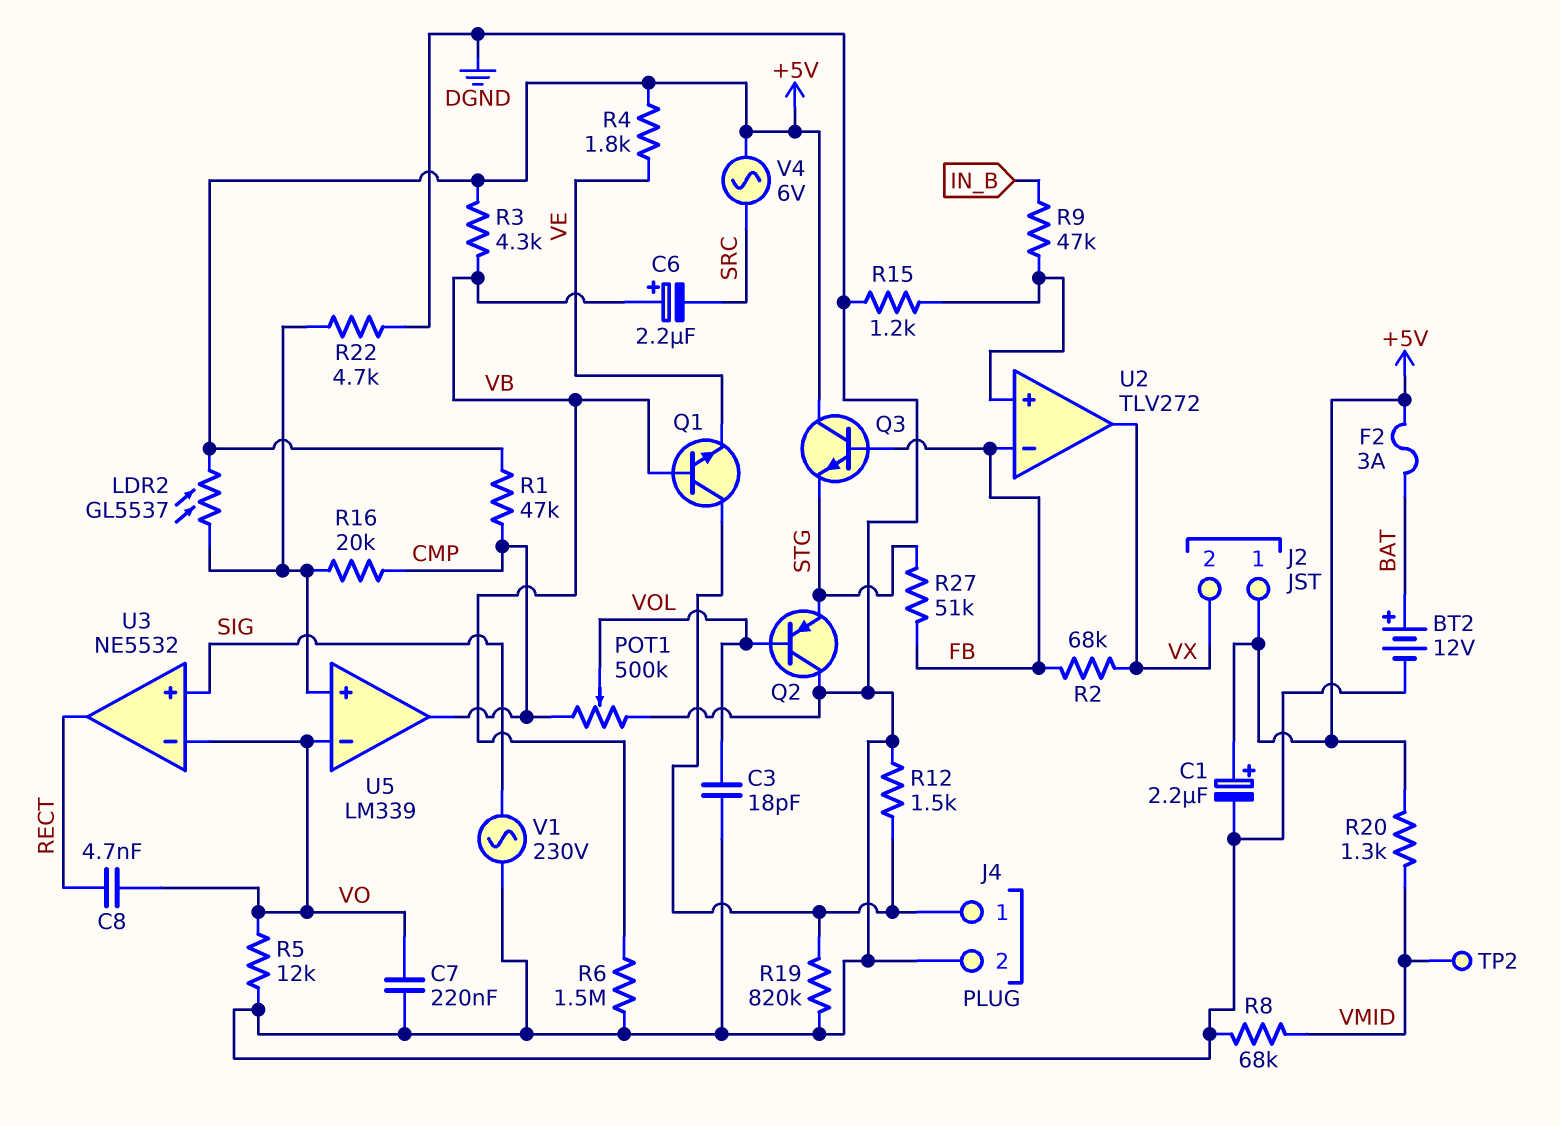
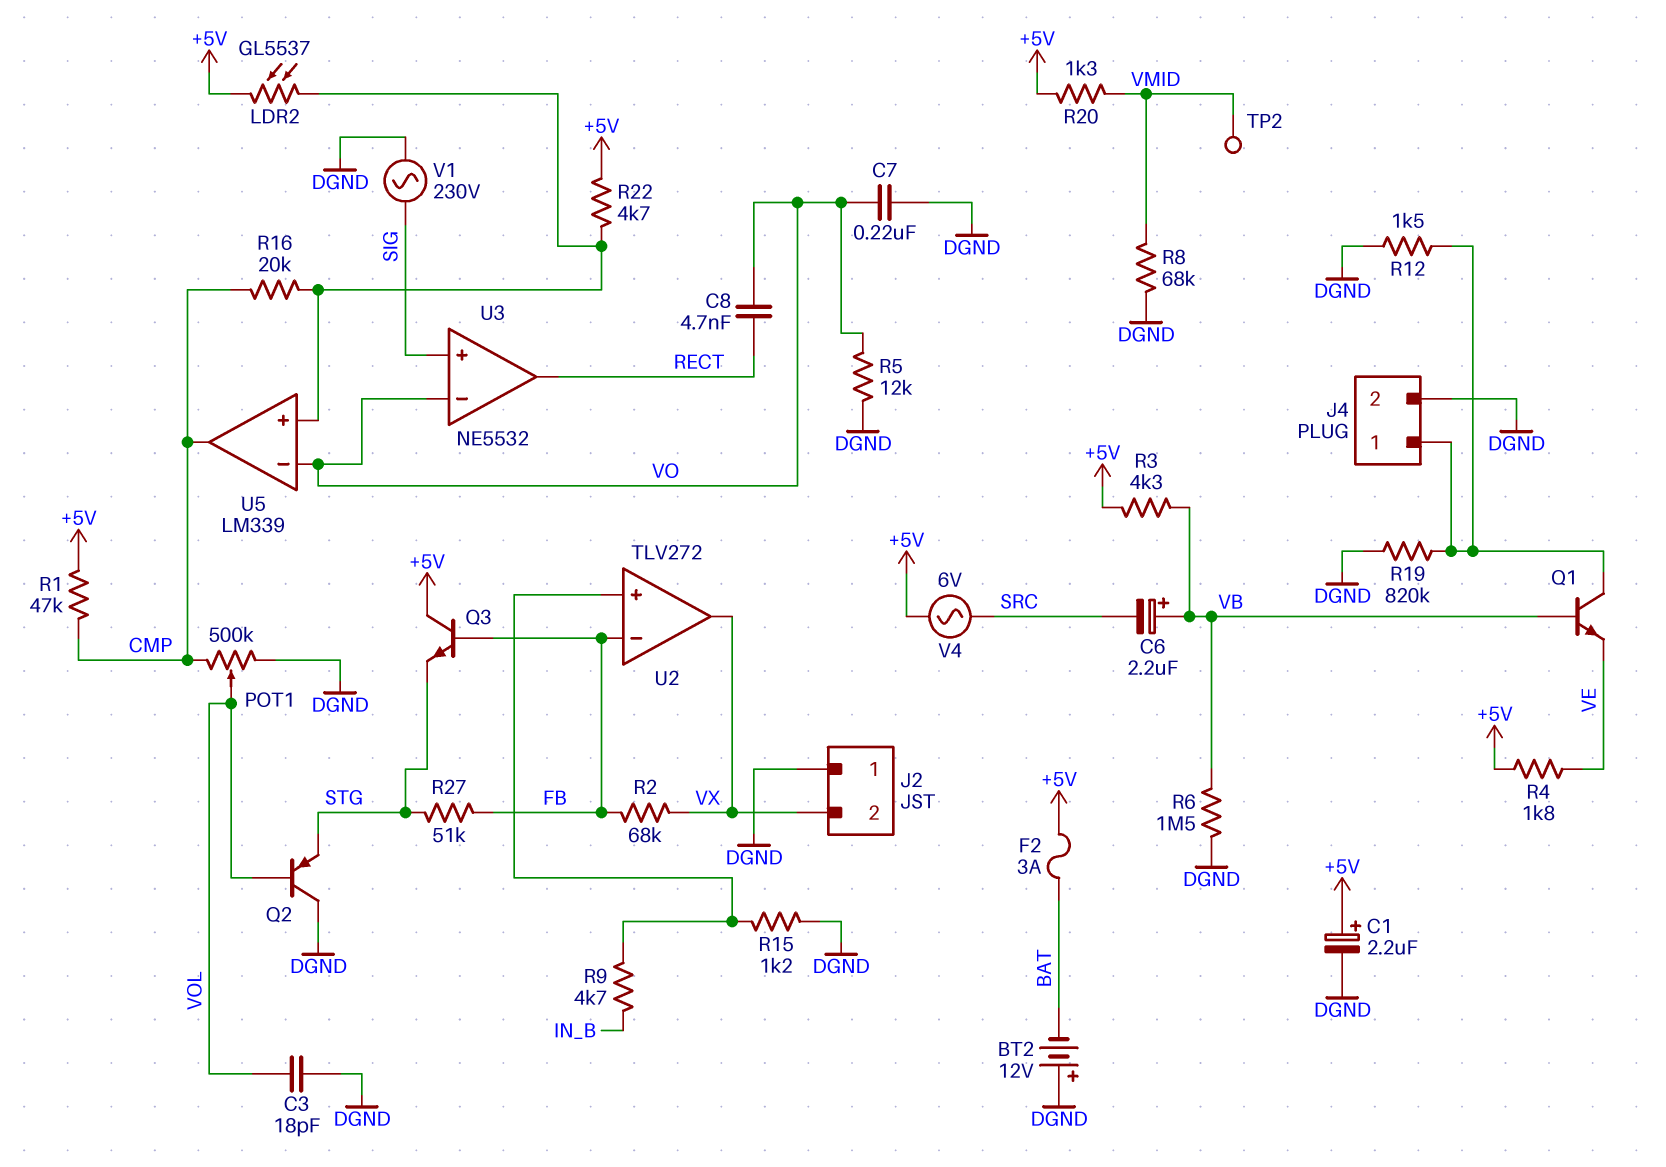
BT2: 12V (plus BAT, minus DGND) -> 12V (plus DGND, minus BAT)
J2 pin 1: +5V -> DGND
R9: 47k (IN_B, U2/in+) -> 4.7k (IN_B, U2/in+)
R22: 4.7k (DGND, U5/in+) -> 4.7k (+5V, U5/in+)

